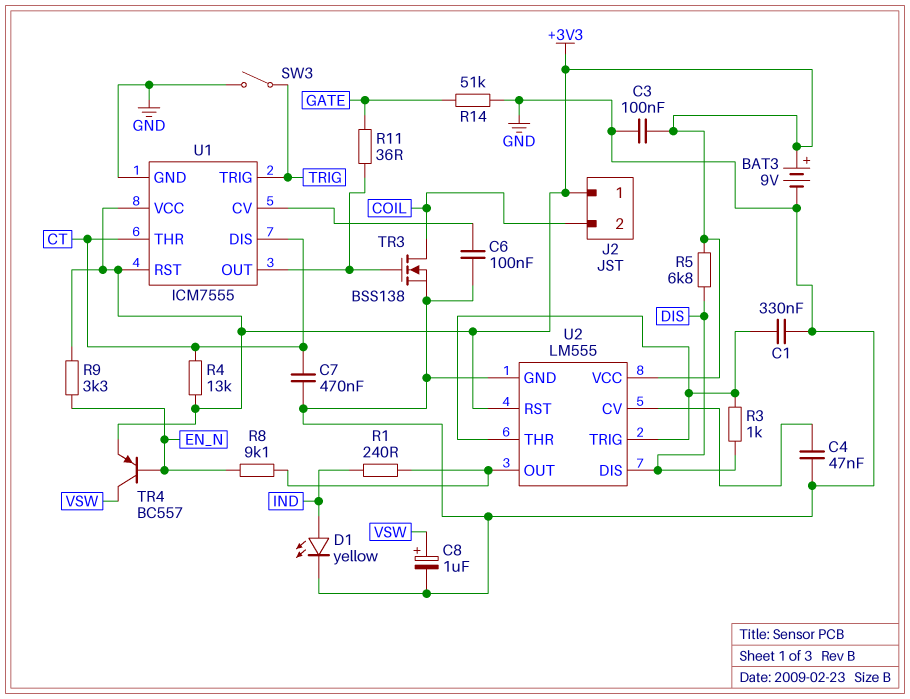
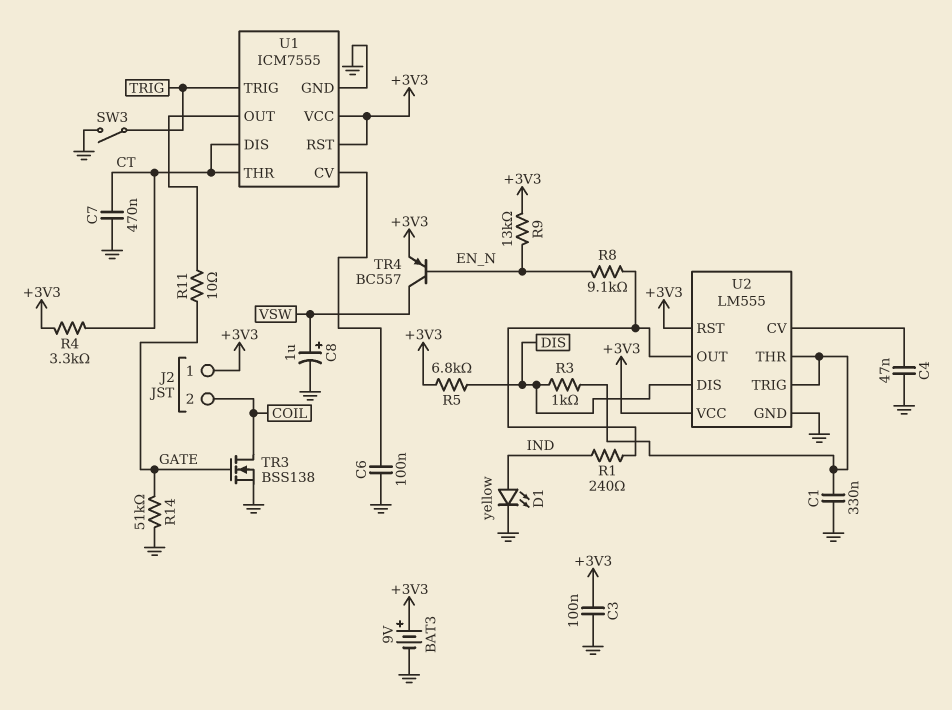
R4: 13k (+3V3, CT) -> 3.3k (+3V3, CT)
R9: 3.3k (+3V3, EN_N) -> 13k (+3V3, EN_N)
R11: 36 (GATE, U1/OUT) -> 10 (GATE, U1/OUT)
TR3: NMOS BSS138 (G U1/OUT, D COIL, S GND) -> NMOS BSS138 (G GATE, D COIL, S GND)

